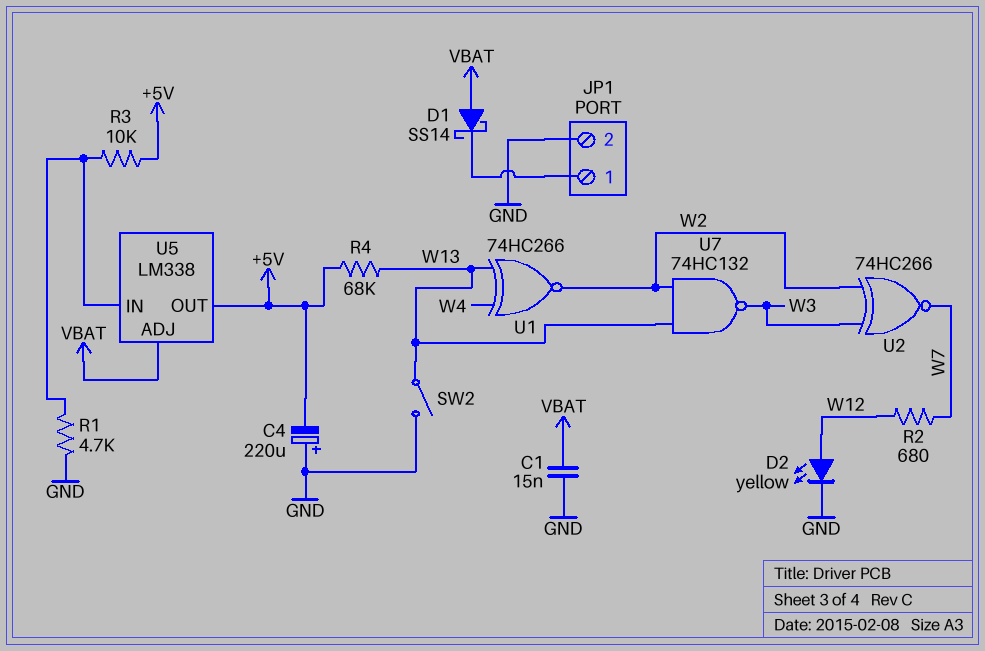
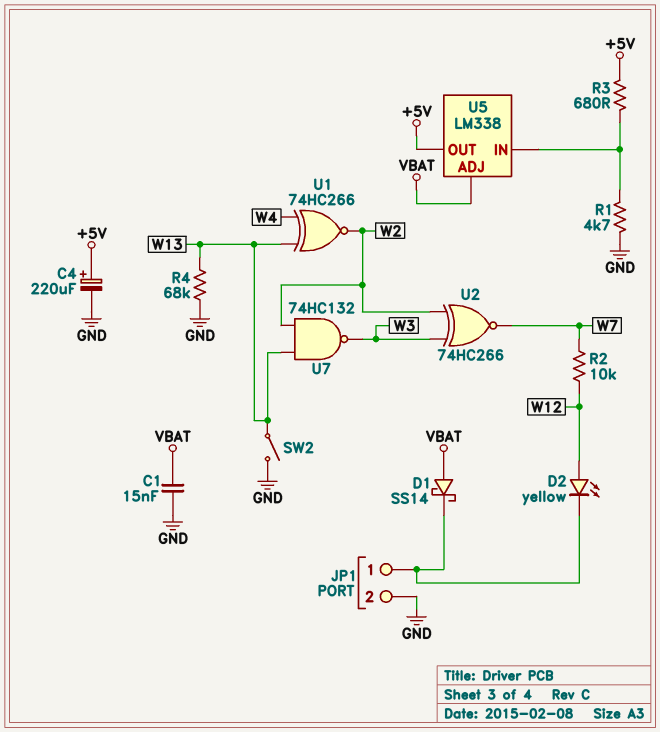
C4: 220uF (plus GND, minus +5V) -> 220uF (plus +5V, minus GND)
D2: LED yellow (A W12, K GND) -> LED yellow (A W12, K JP1/1)
R2: 680 (W7, W12) -> 10k (W7, W12)
R3: 10k (+5V, U5/IN) -> 680 (+5V, U5/IN)
R4: 68k (+5V, W13) -> 68k (GND, W13)

